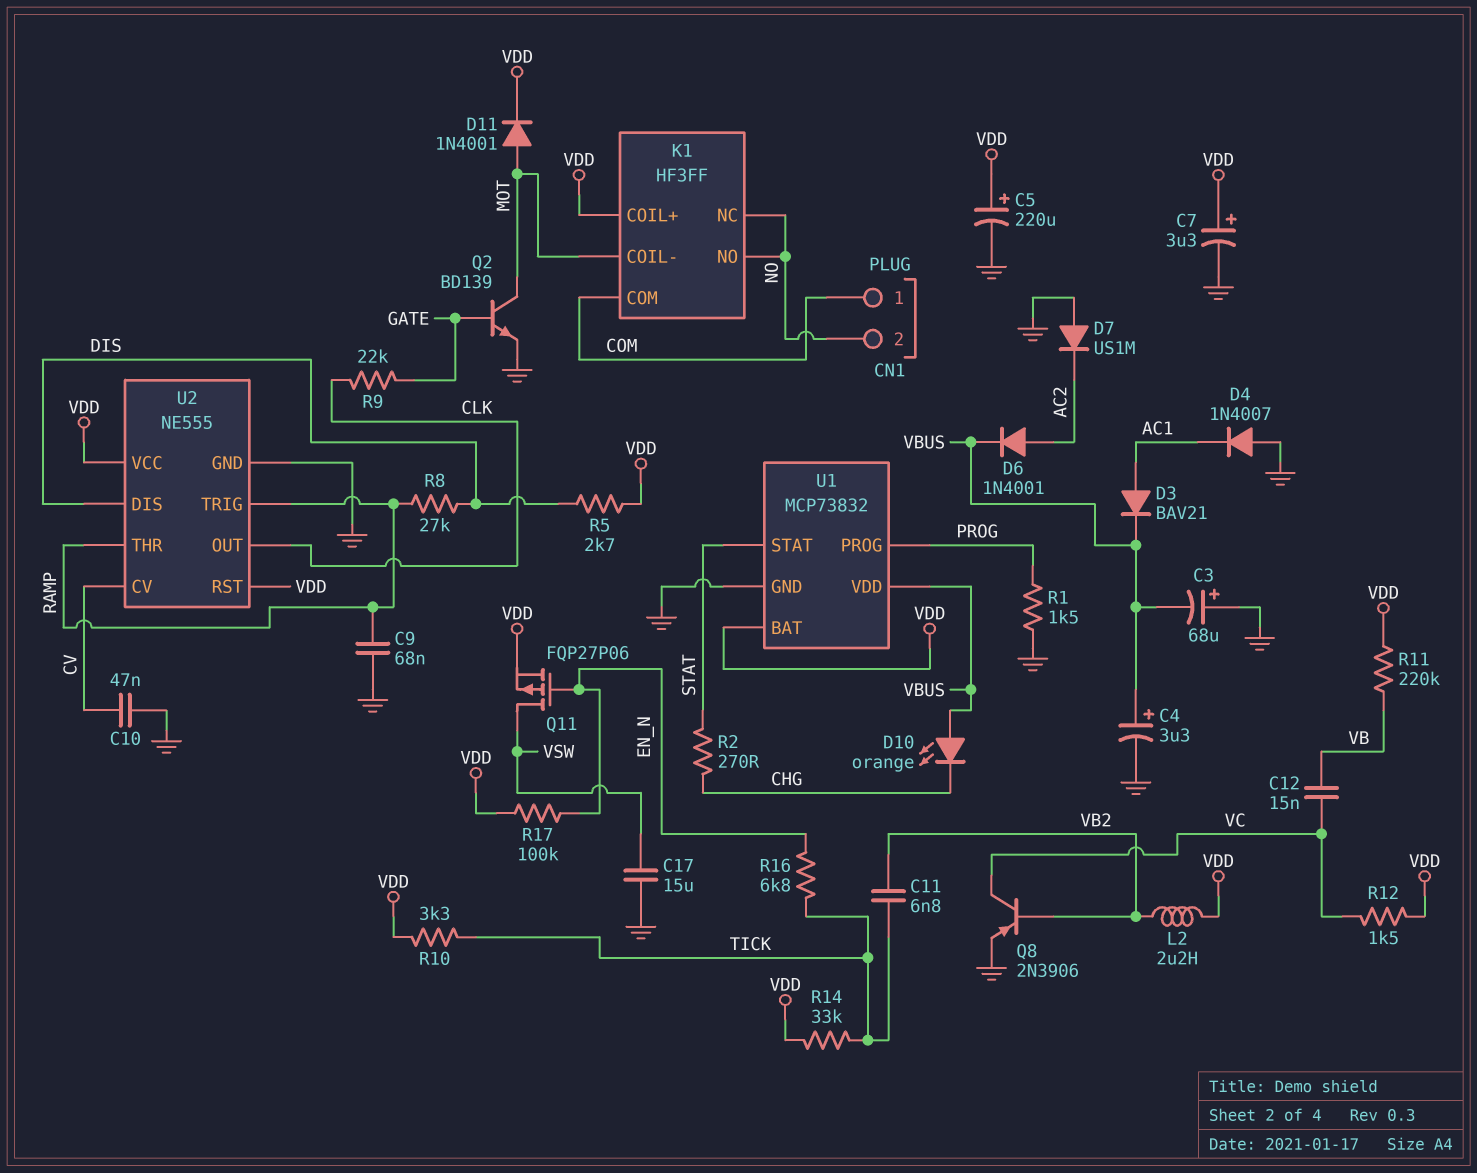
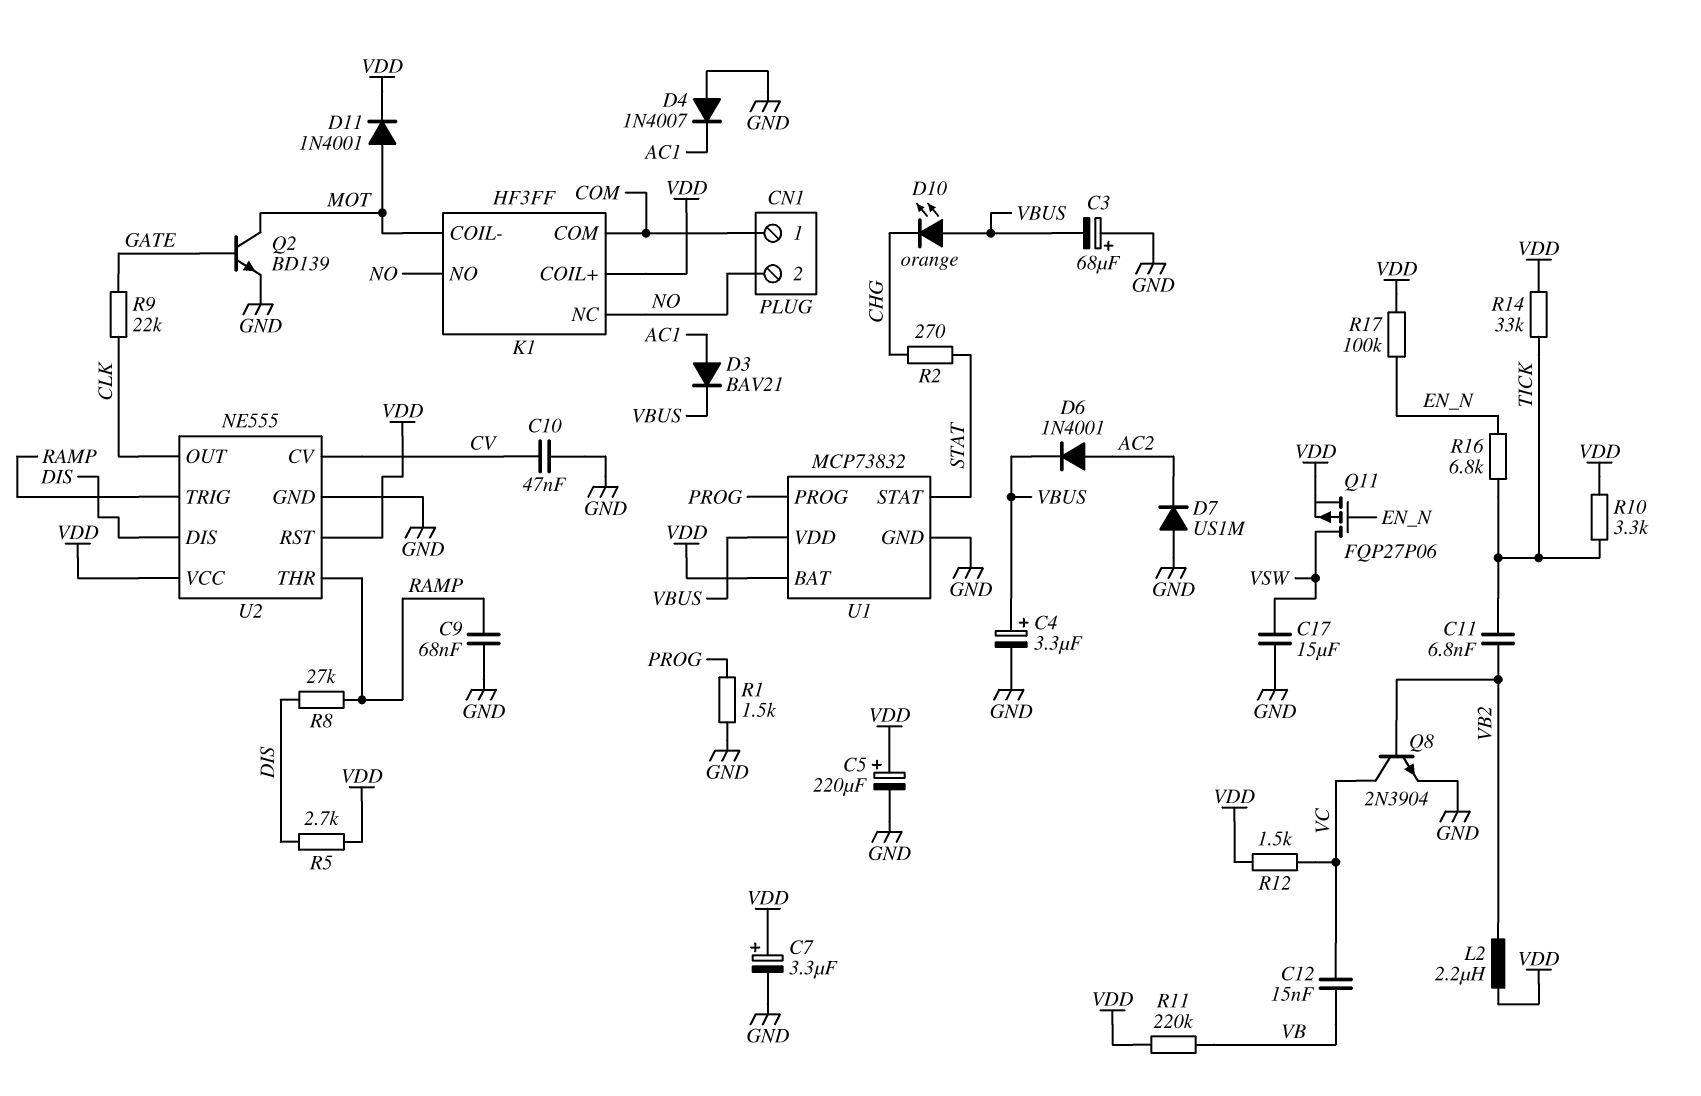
Q8: PNP 2N3906 (B VB2, C VC, E GND) -> NPN 2N3904 (B VB2, C VC, E GND)

